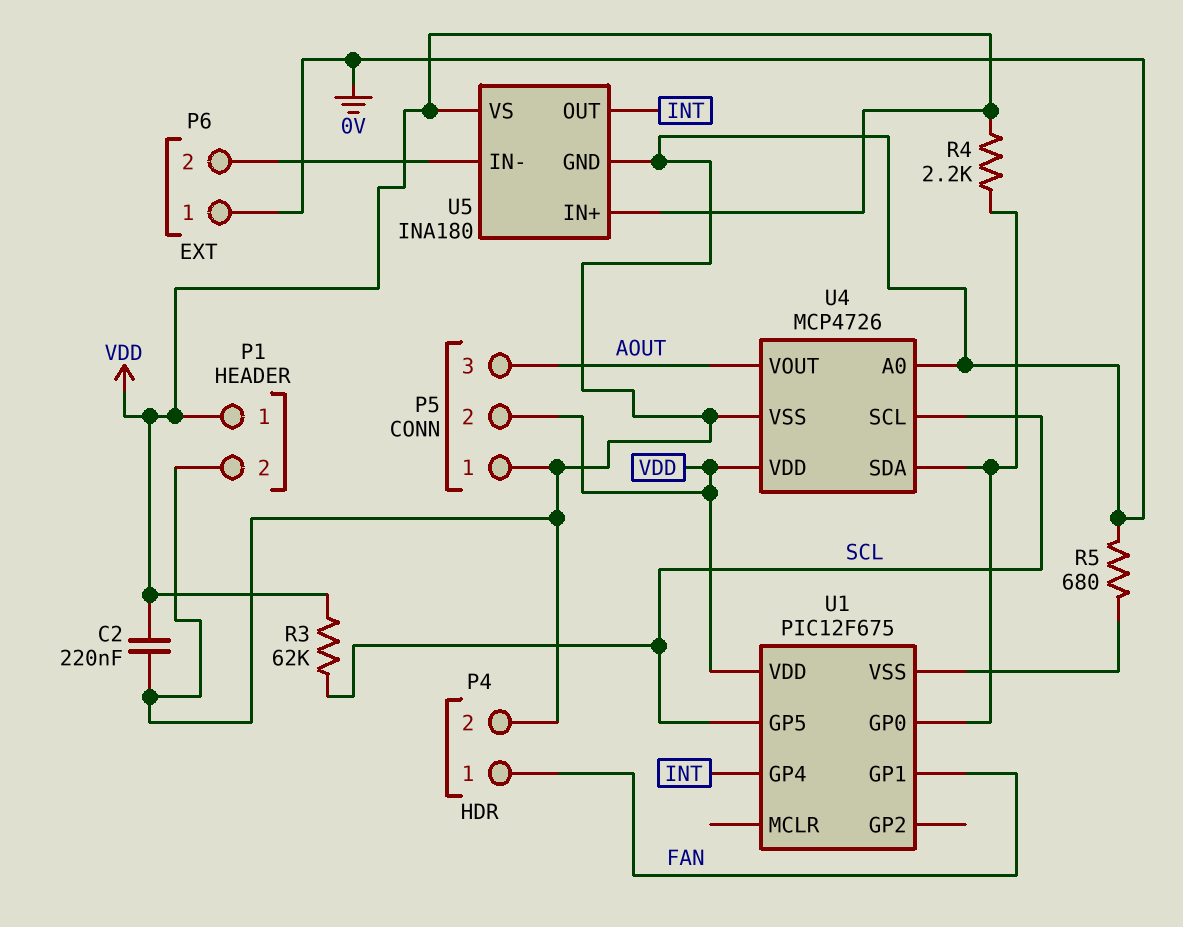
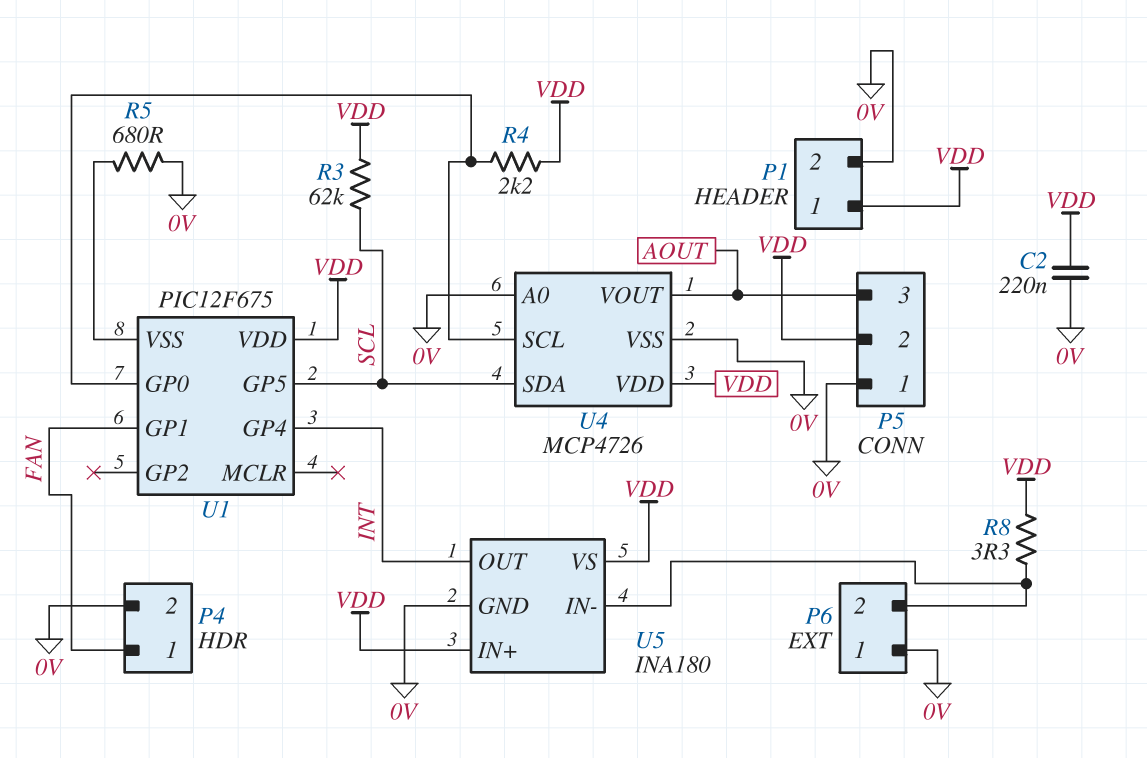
R8: none -> 3.3 (P6/2, VDD)
U4 pin SCL: SCL -> U1/GP0
U4 pin SDA: U1/GP0 -> SCL

